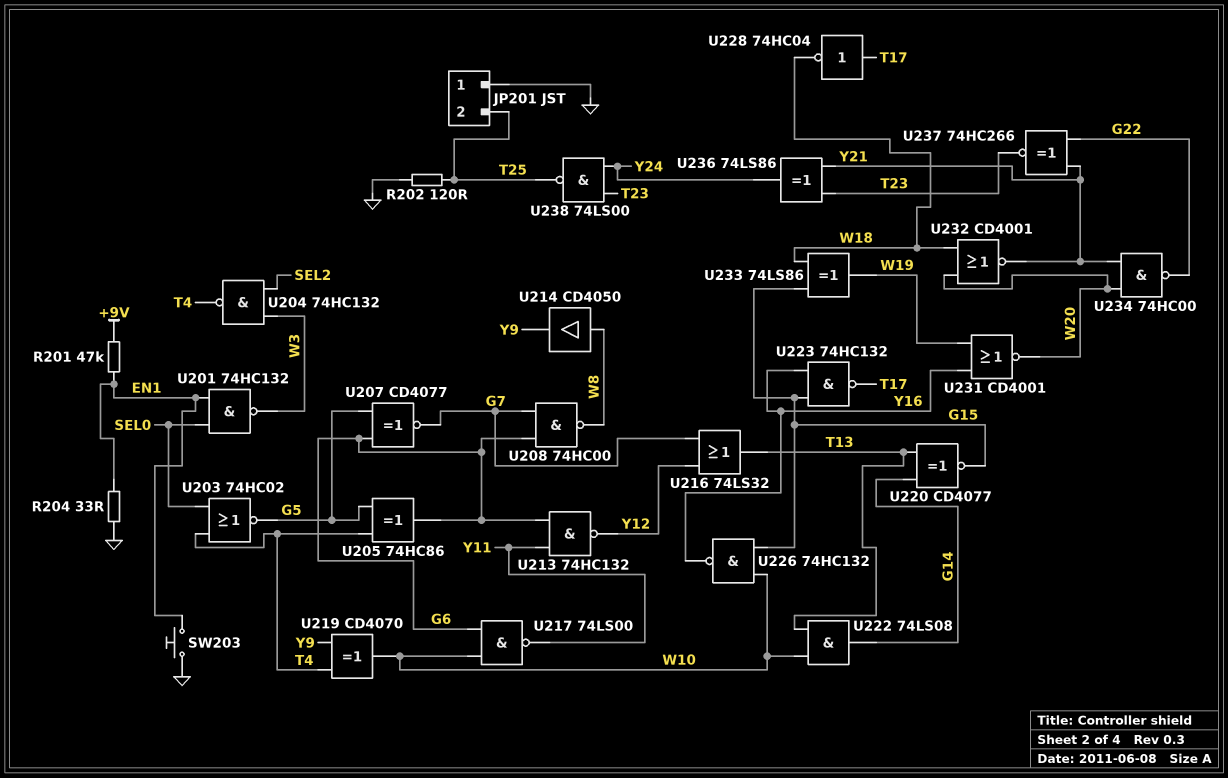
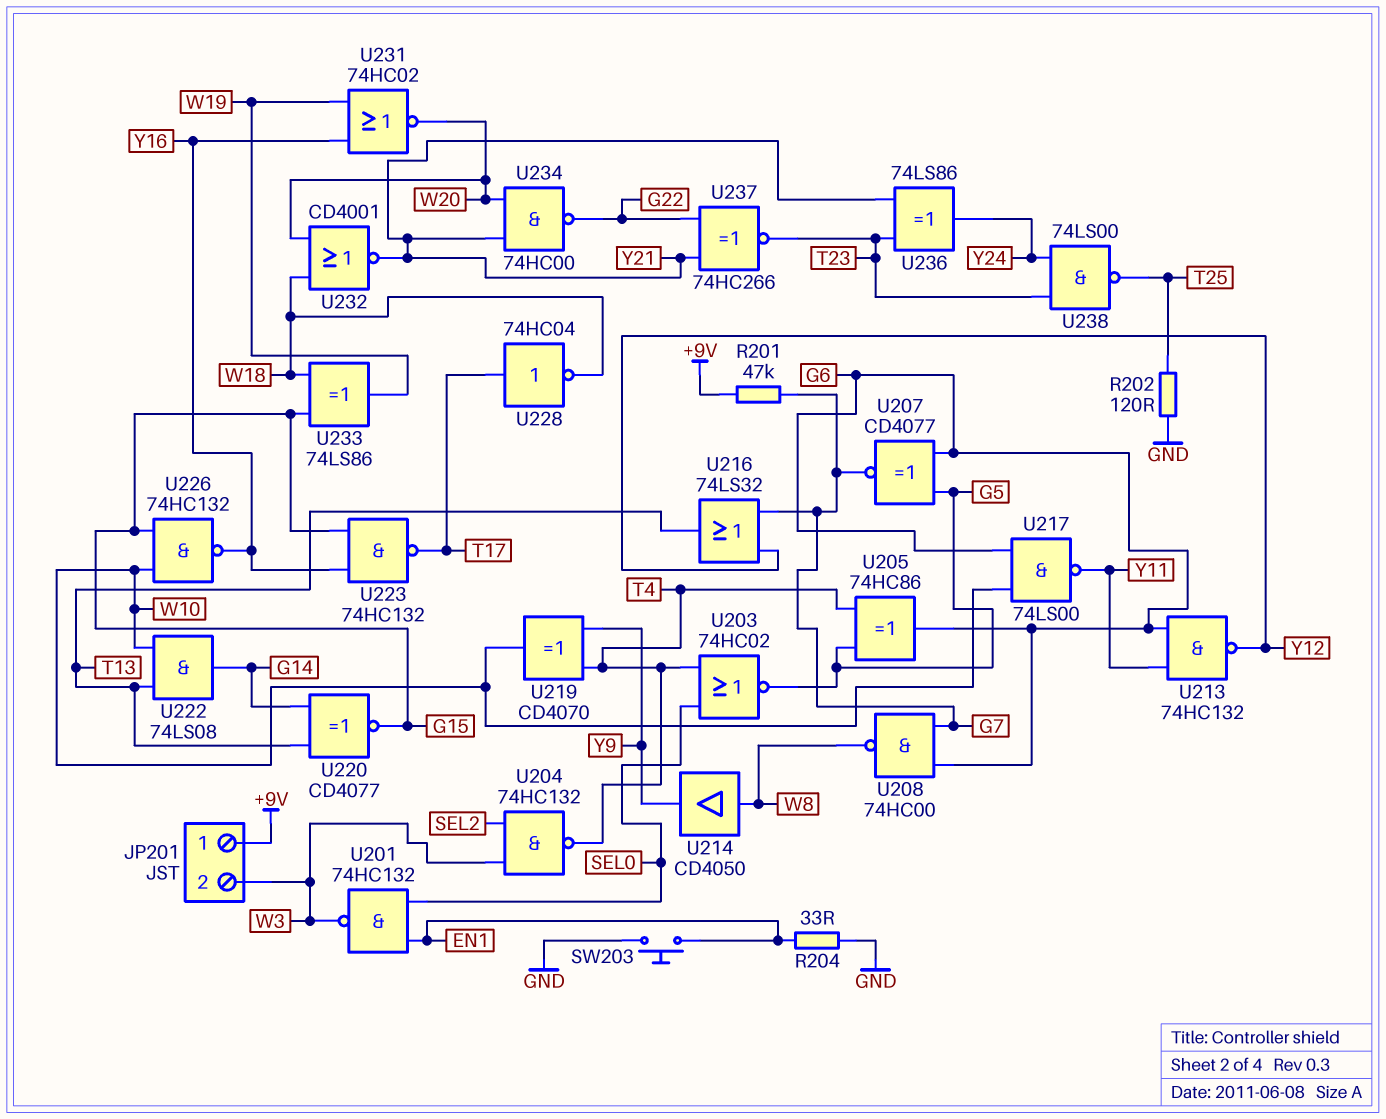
JP201 pin 1: GND -> +9V
JP201 pin 2: T25 -> W3
R201: 47k (+9V, EN1) -> 47k (+9V, G7)
U231: NOR CD4001 (in W19, in Y16, out W20) -> NOR 74HC02 (in W19, in Y16, out W20)

